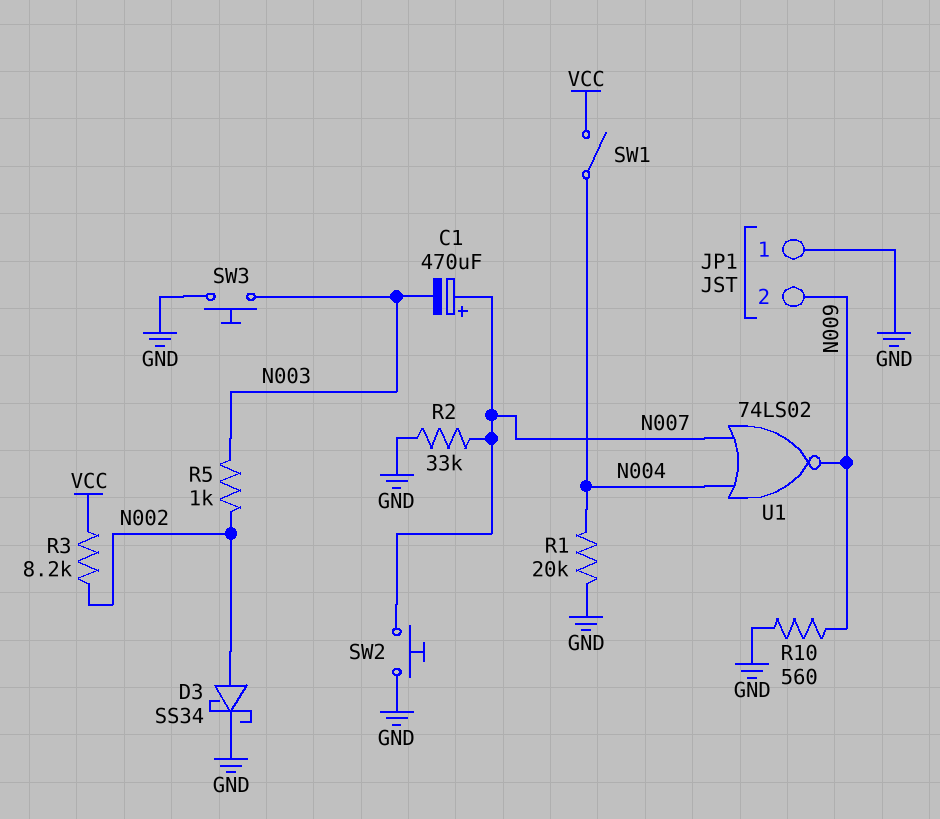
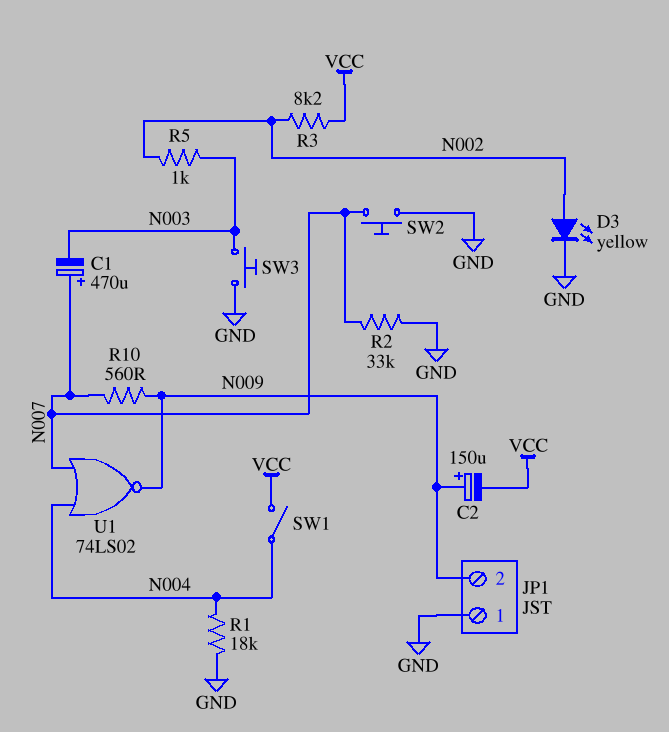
C2: none -> 150uF (plus N009, minus VCC)
D3: schottky SS34 (A N002, K GND) -> LED yellow (A N002, K GND)
R1: 20k (GND, N004) -> 18k (GND, N004)
R10: 560 (GND, N009) -> 560 (N007, N009)

